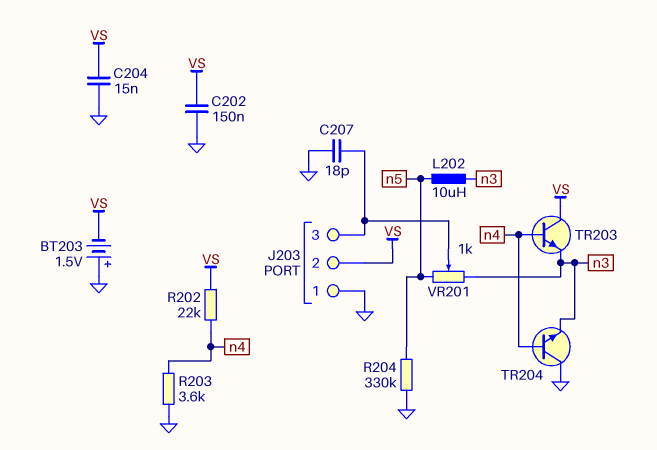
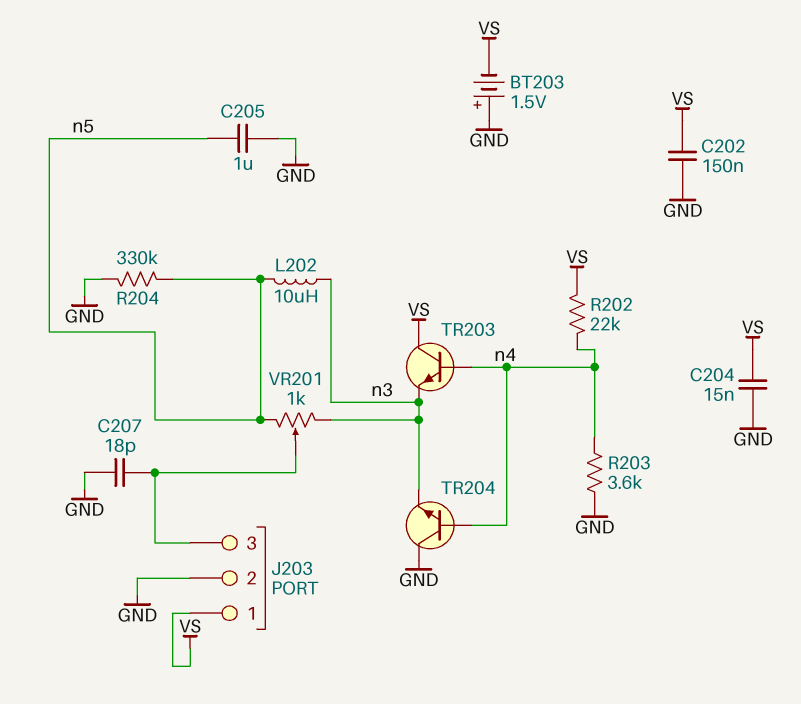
C205: none -> 1uF (GND, n5)
J203 pin 1: GND -> VS
J203 pin 2: VS -> GND

